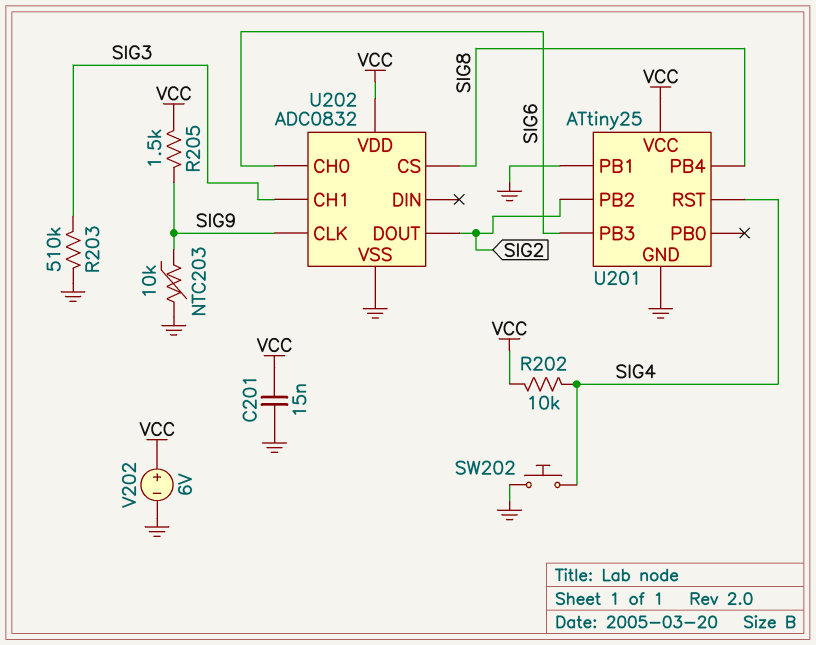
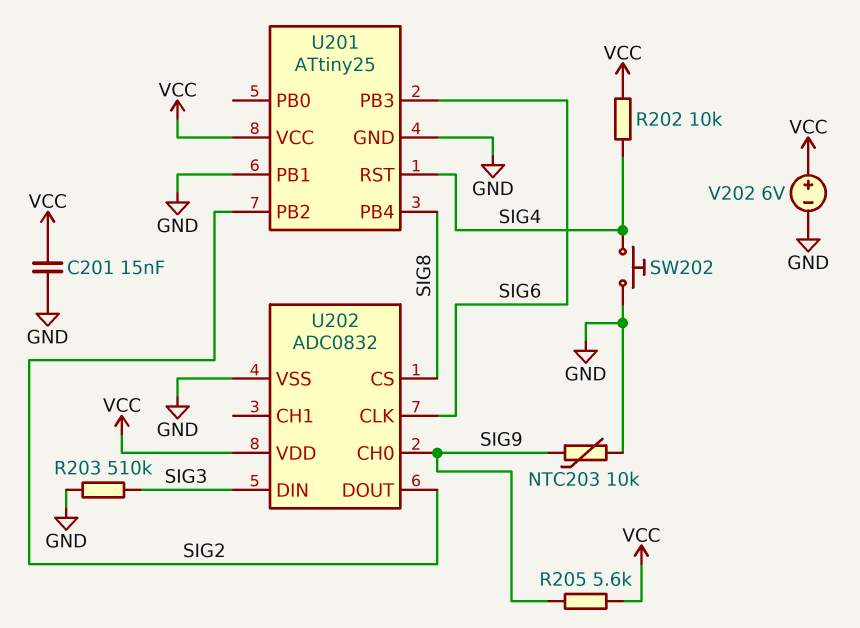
R205: 1.5k (SIG9, VCC) -> 5.6k (SIG9, VCC)
U202 pin CH0: SIG6 -> SIG9
U202 pin CH1: SIG3 -> none
U202 pin CLK: SIG9 -> SIG6
U202 pin DIN: none -> SIG3

